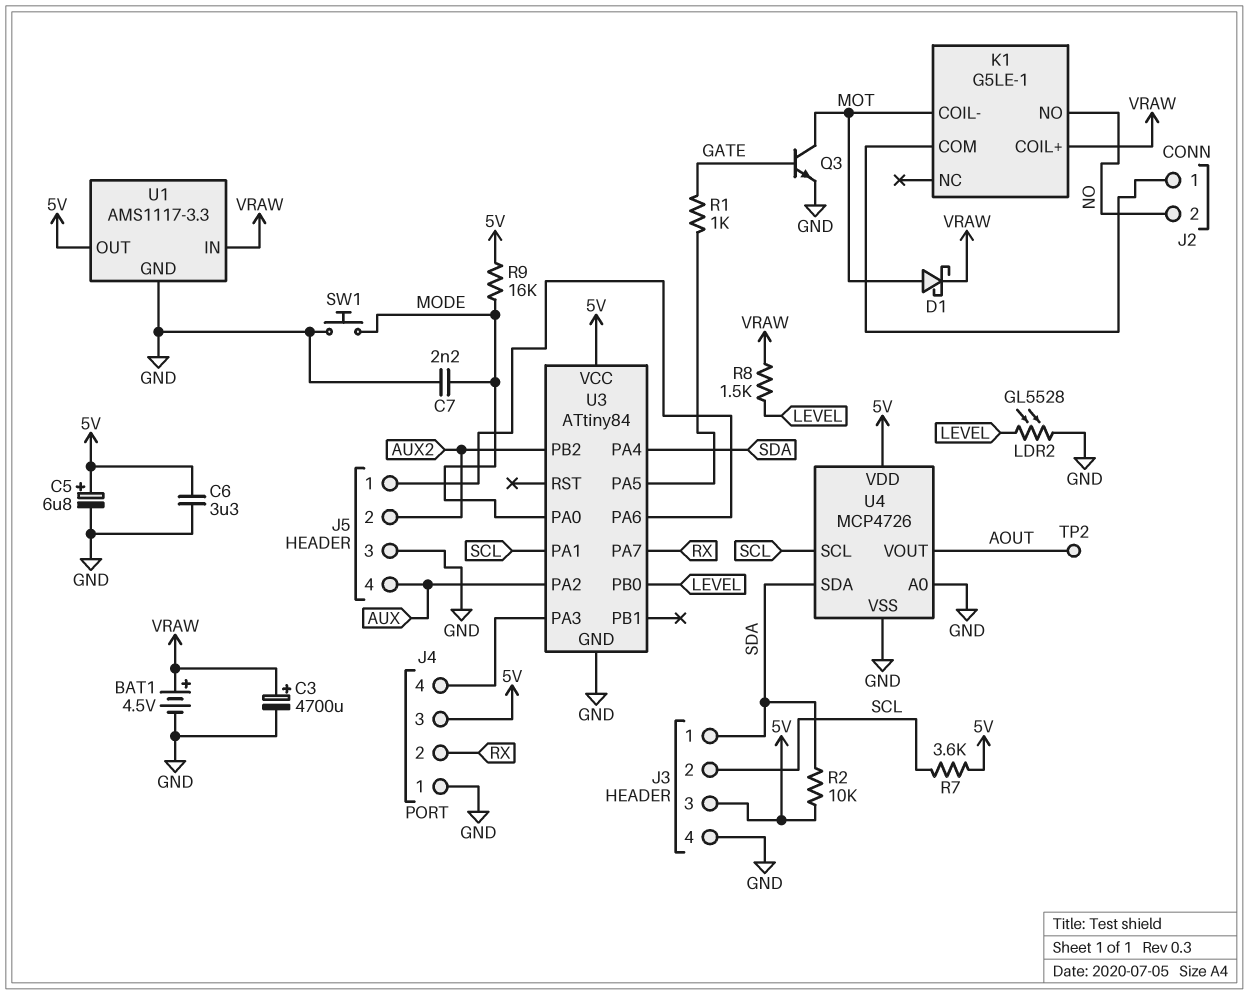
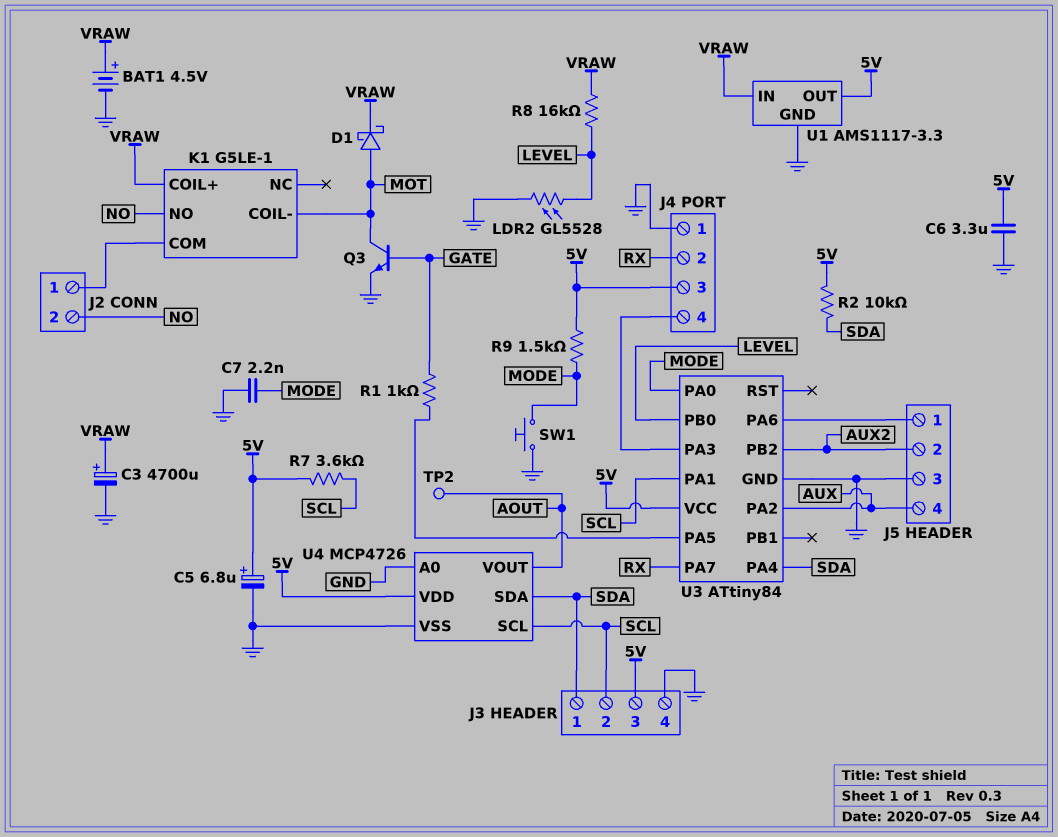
R8: 1.5k (LEVEL, VRAW) -> 16k (LEVEL, VRAW)
R9: 16k (5V, MODE) -> 1.5k (5V, MODE)

